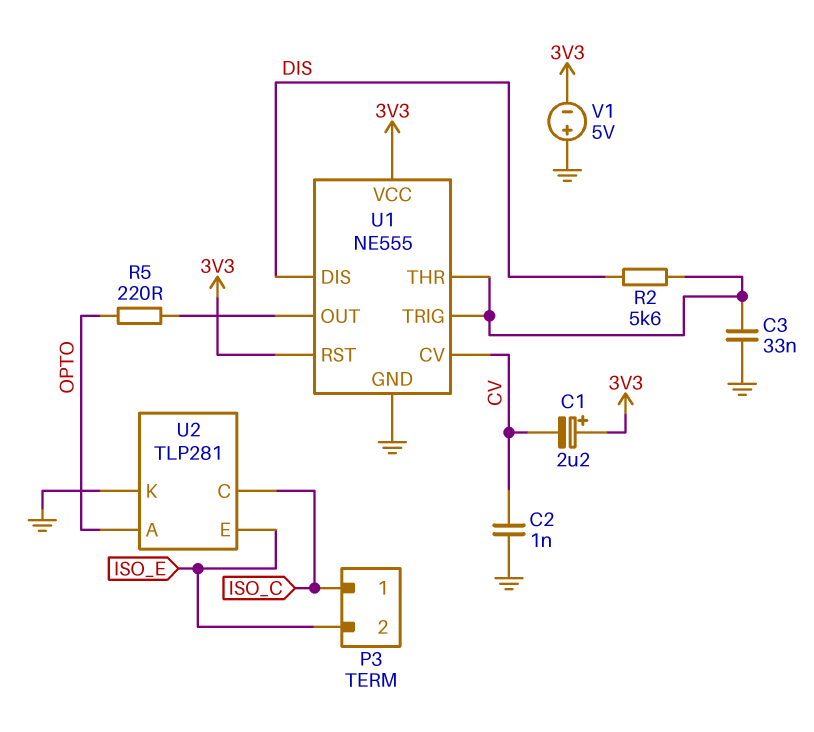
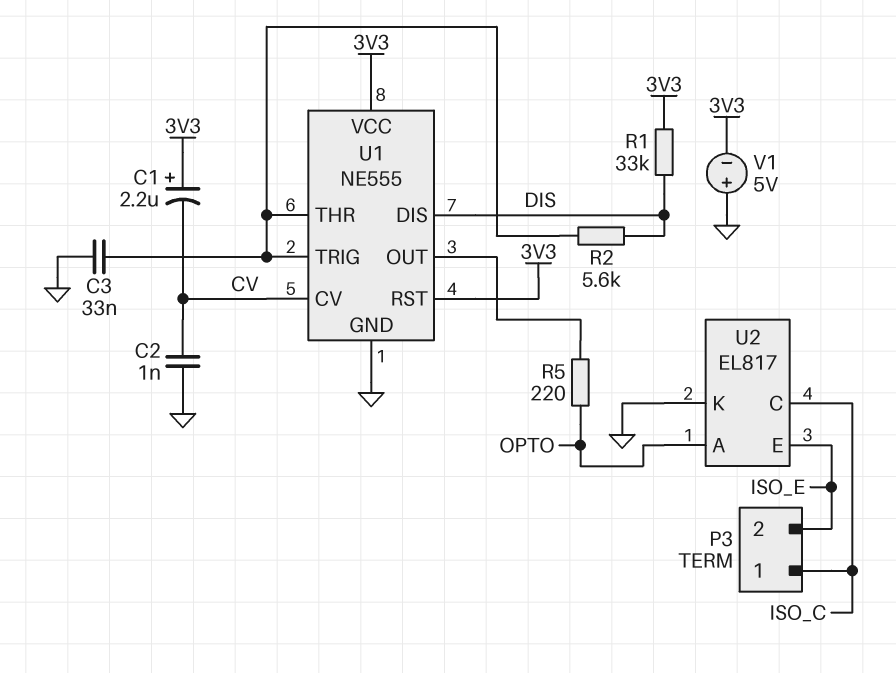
R1: none -> 33k (3V3, DIS)
U2: TLP281 -> EL817

